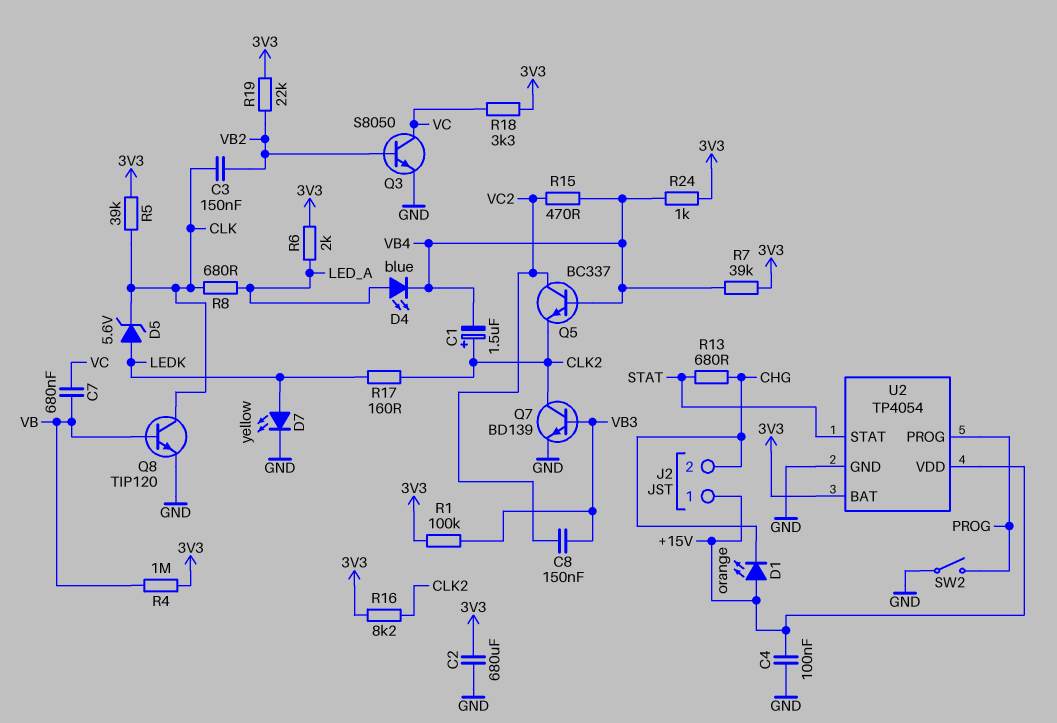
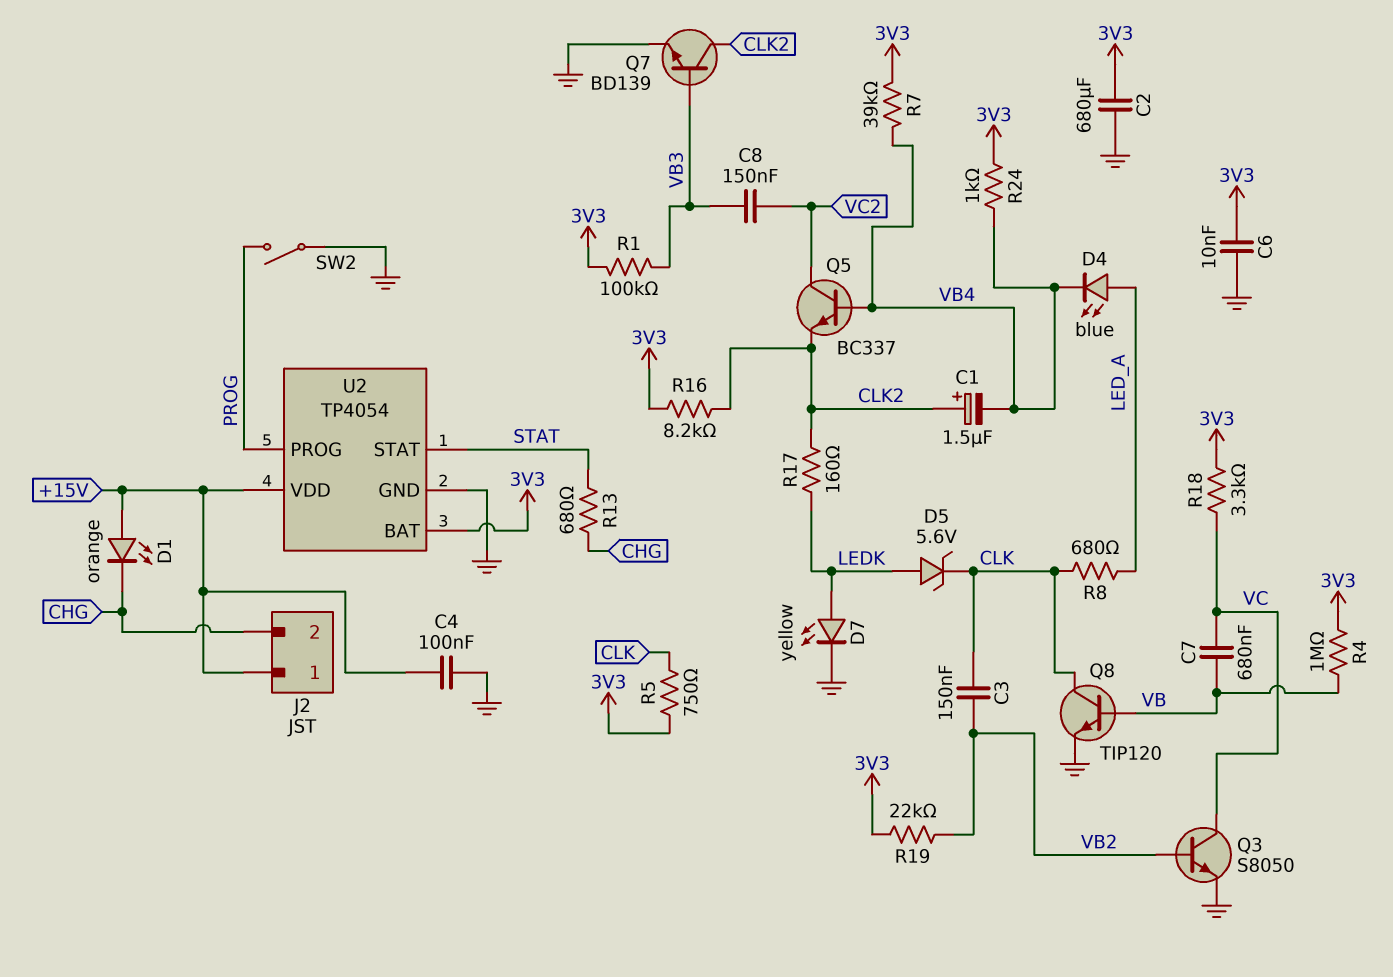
C6: none -> 10nF (3V3, GND)
R5: 39k (3V3, CLK) -> 750 (3V3, CLK)
R6: 2k (3V3, LED_A) -> none
R15: 470 (VB4, VC2) -> none

